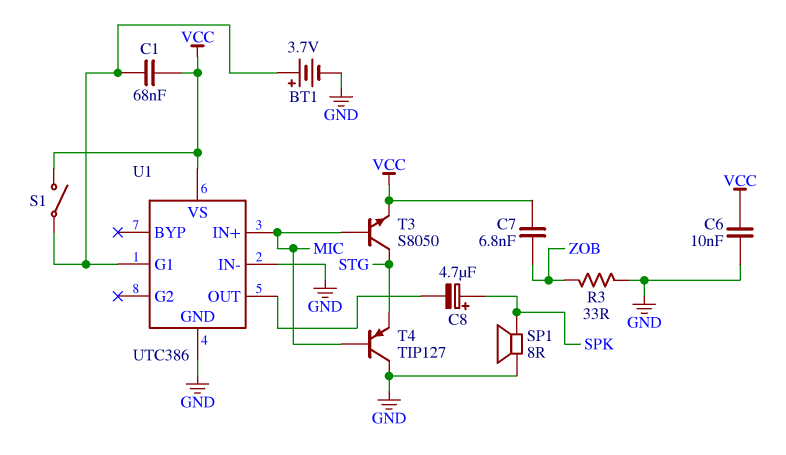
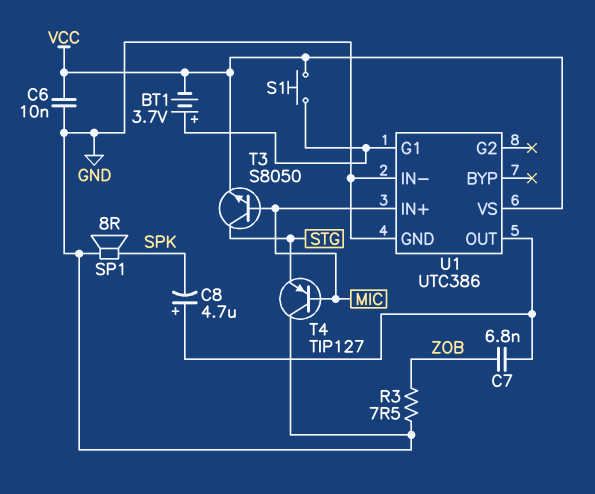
BT1: 3.7V (plus U1/G1, minus GND) -> 3.7V (plus U1/G1, minus VCC)
C1: 68nF (U1/G1, VCC) -> none
C7: 6.8nF (VCC, ZOB) -> 6.8nF (U1/OUT, ZOB)
C8: 4.7uF (plus SPK, minus U1/OUT) -> 4.7uF (plus U1/OUT, minus SPK)
R3: 33 (GND, ZOB) -> 7.5 (GND, ZOB)
S1: switch (U1/G1, VCC) -> button (U1/G1, VCC)

